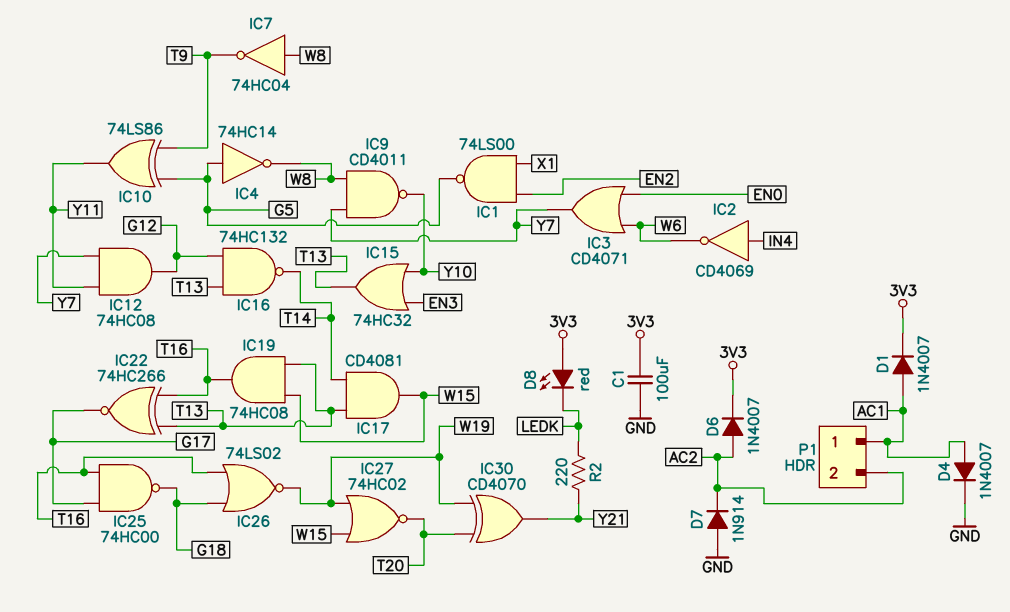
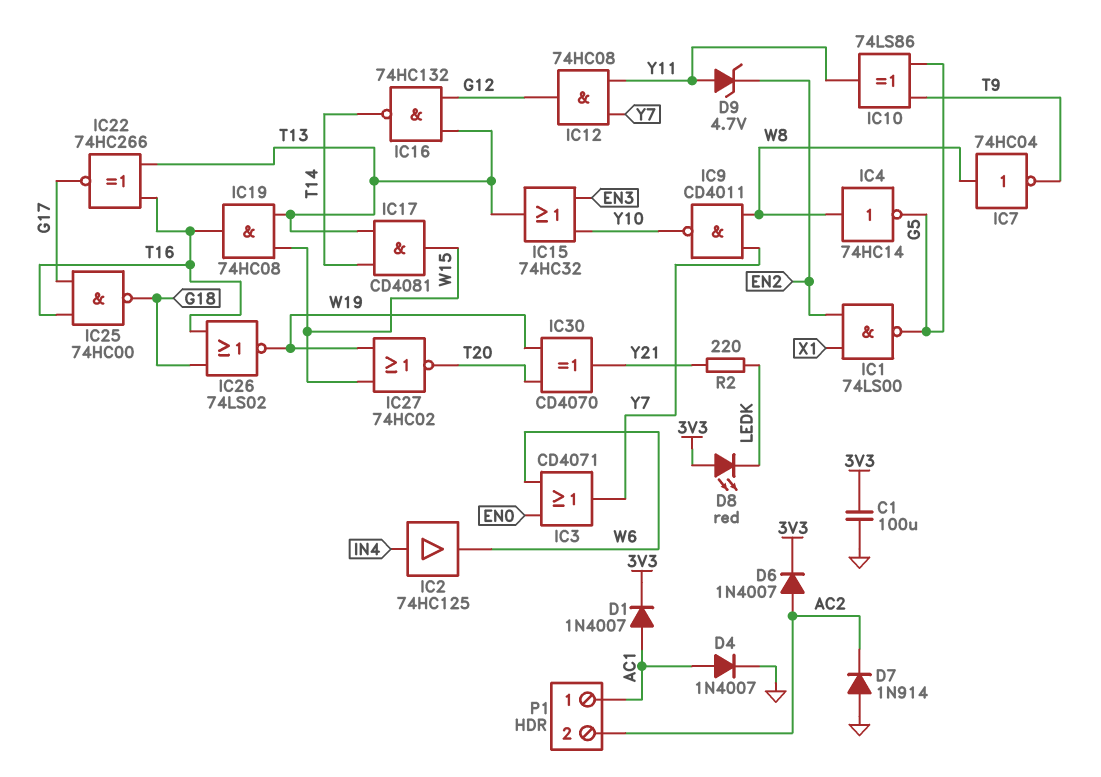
D9: none -> zener 4.7V (A Y11, K EN2)
IC2: NOT CD4069 (in IN4, out W6) -> buffer 74HC125 (in IN4, out W6)
IC4: NOT 74HC14 (in G5, out W8) -> NOT 74HC14 (in W8, out G5)

